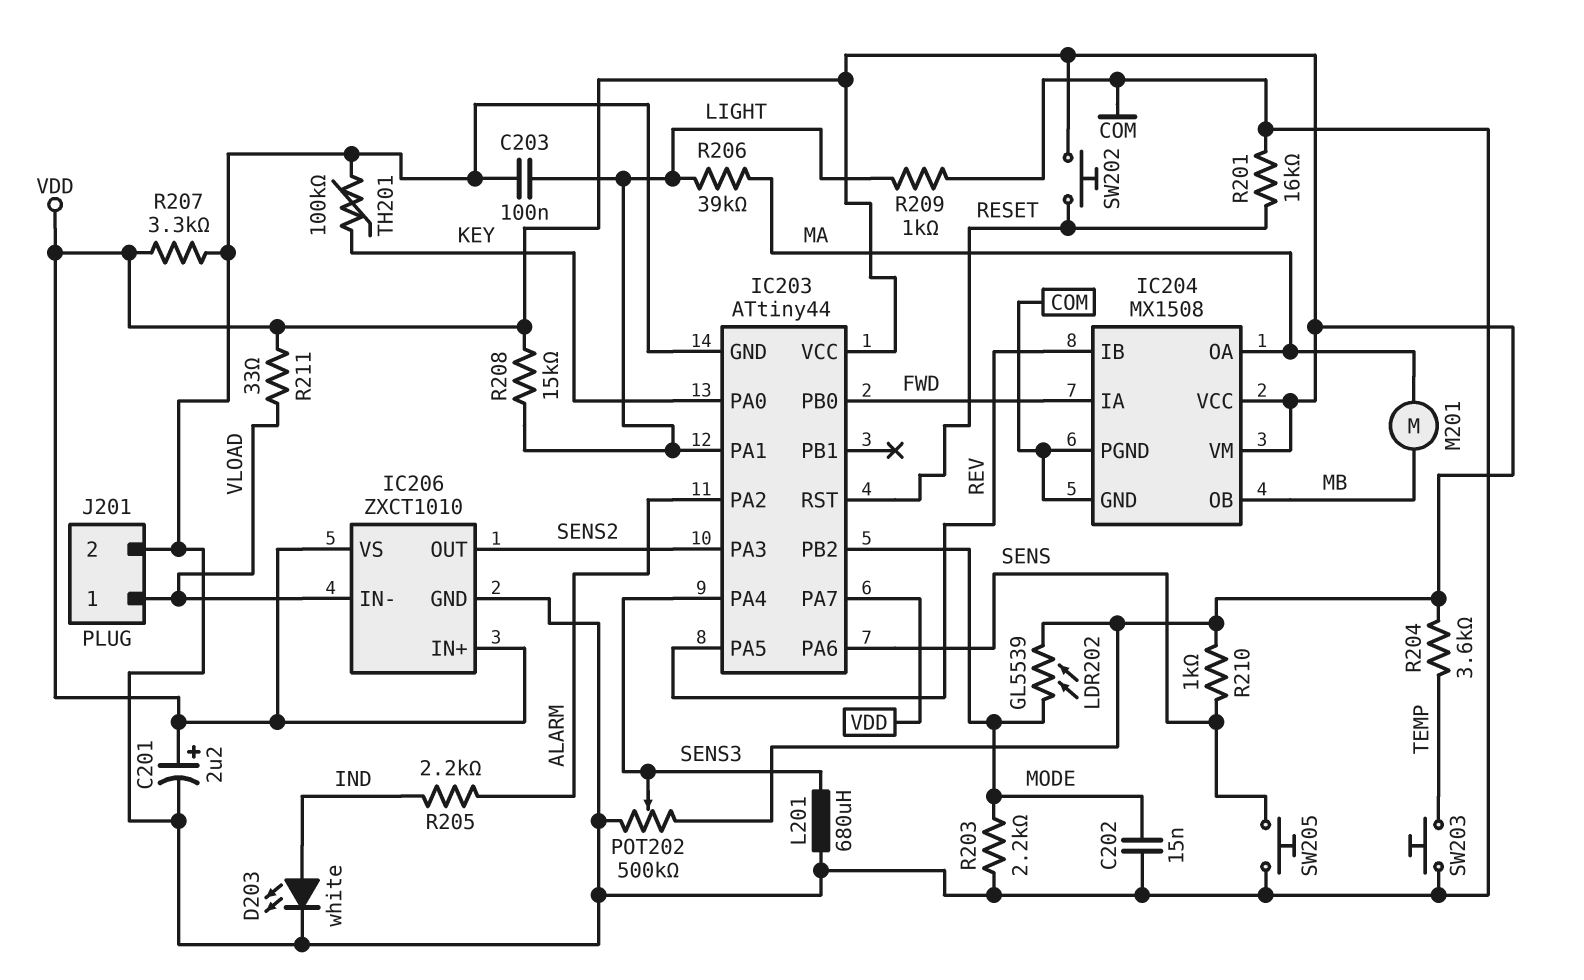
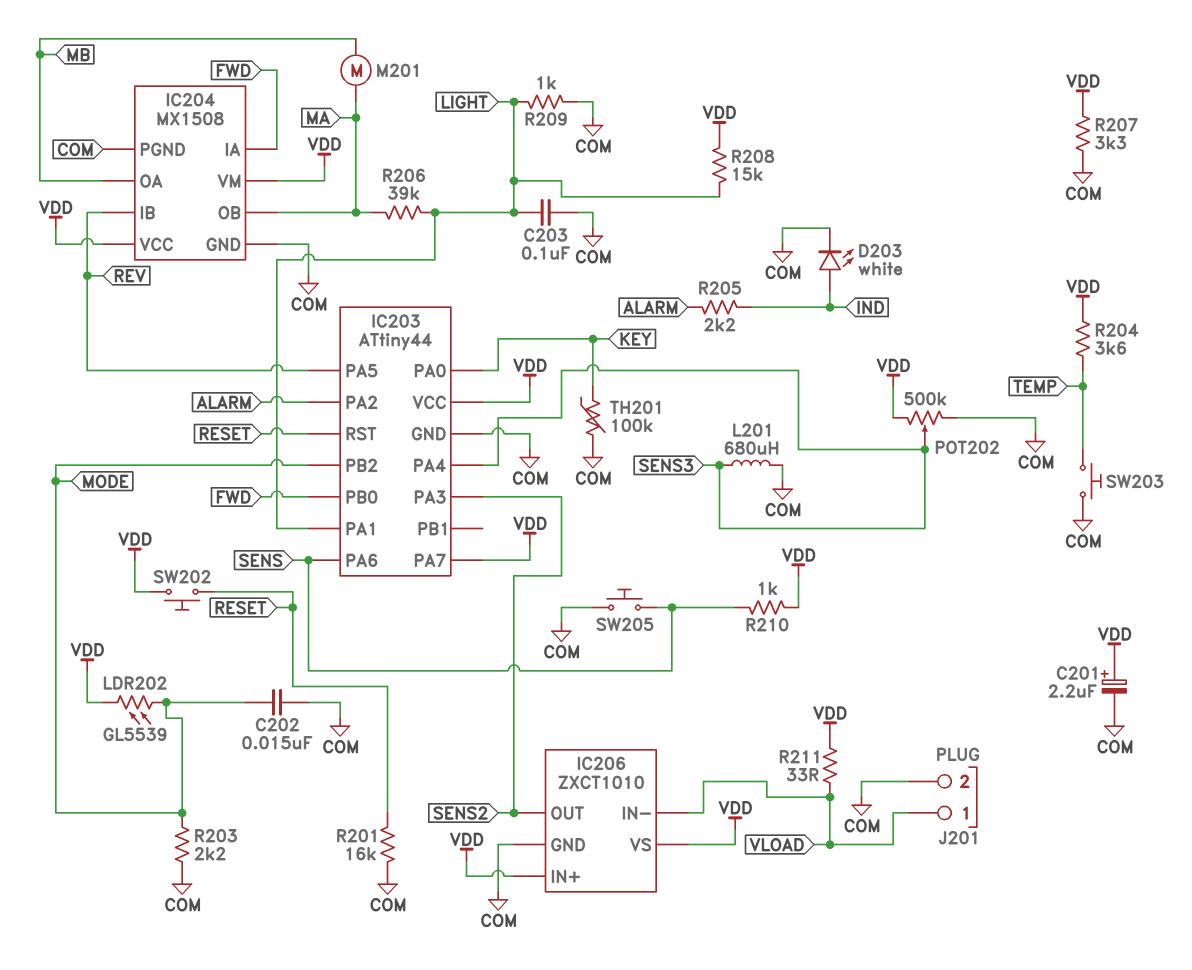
IC204 pin OA: MA -> MB
IC204 pin OB: MB -> MA

